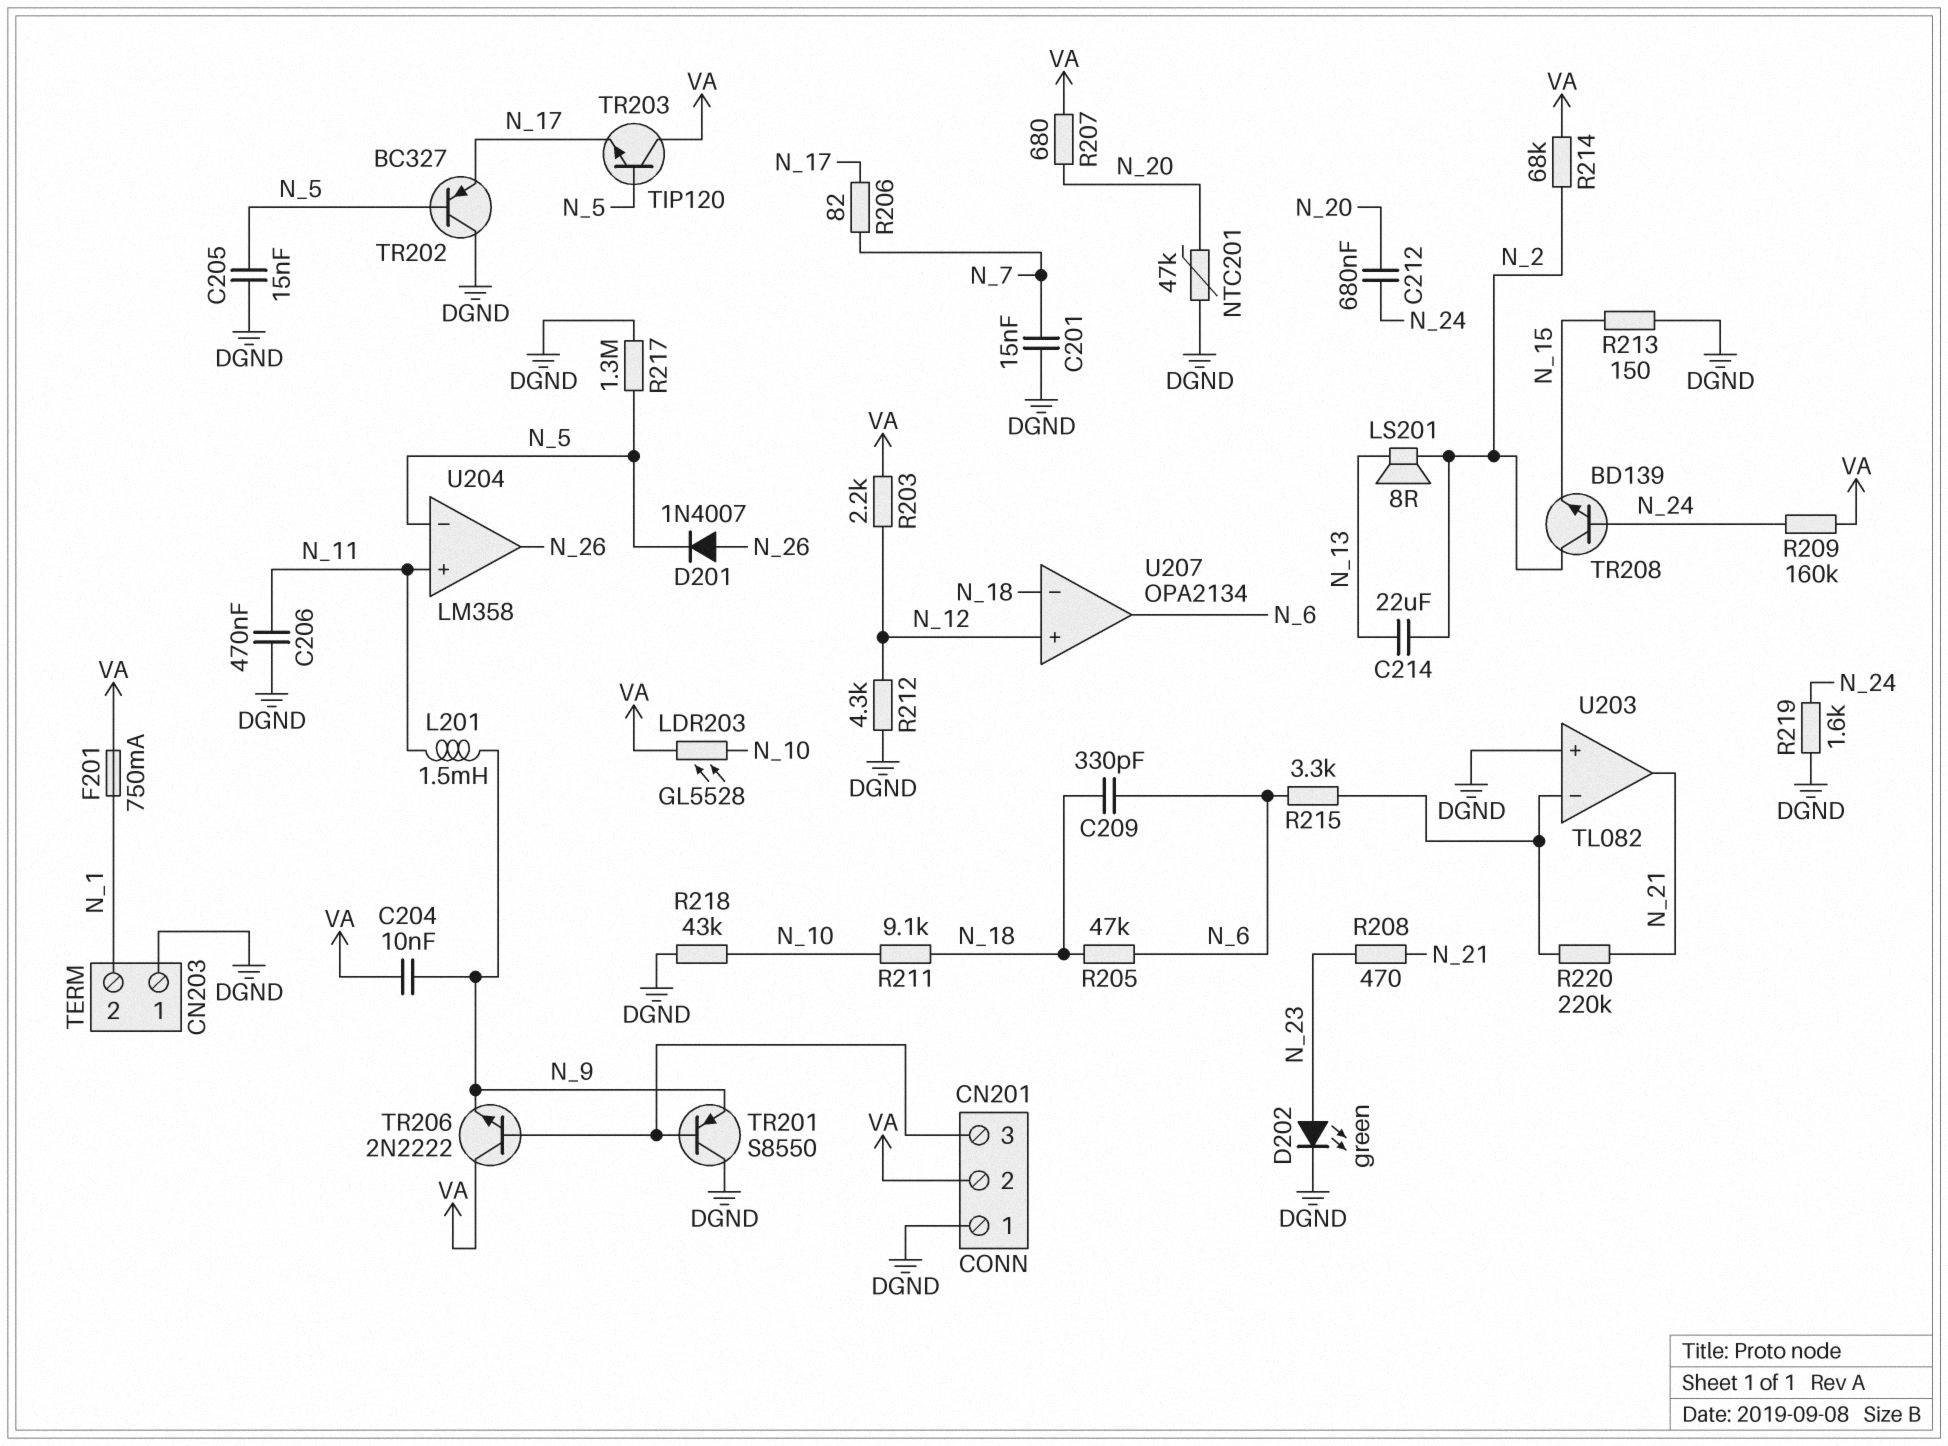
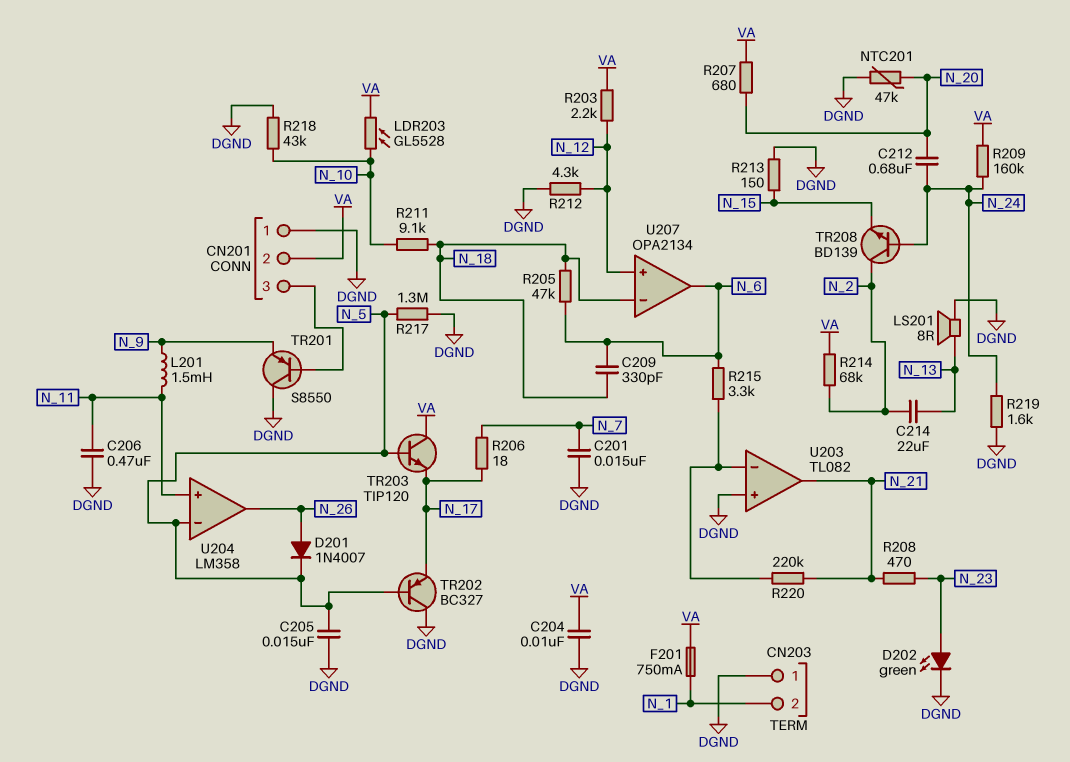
C204: 10nF (N_9, VA) -> 10nF (DGND, VA)
LS201: speaker 8R (N_2, N_13) -> speaker 8R (DGND, N_13)
R206: 82 (N_7, N_17) -> 18 (N_7, N_17)
TR206: NPN 2N2222 (B CN201/3, C VA, E N_9) -> none

